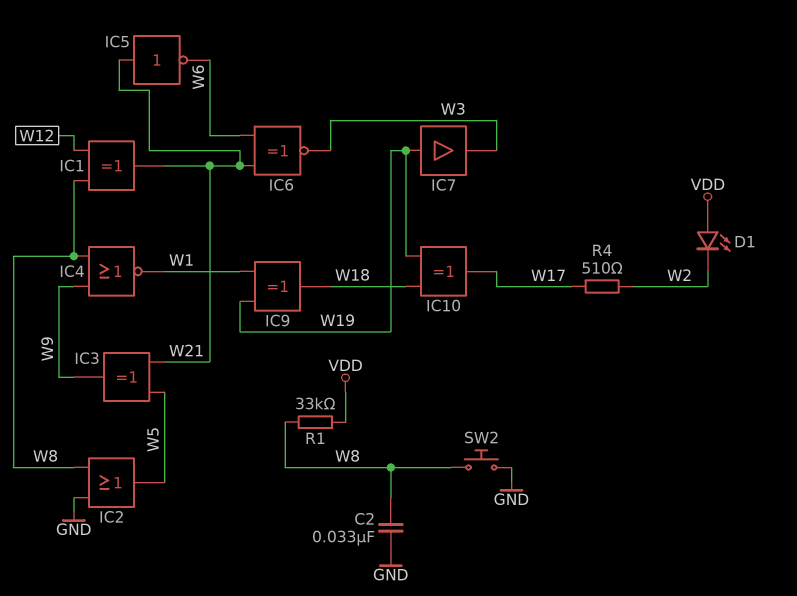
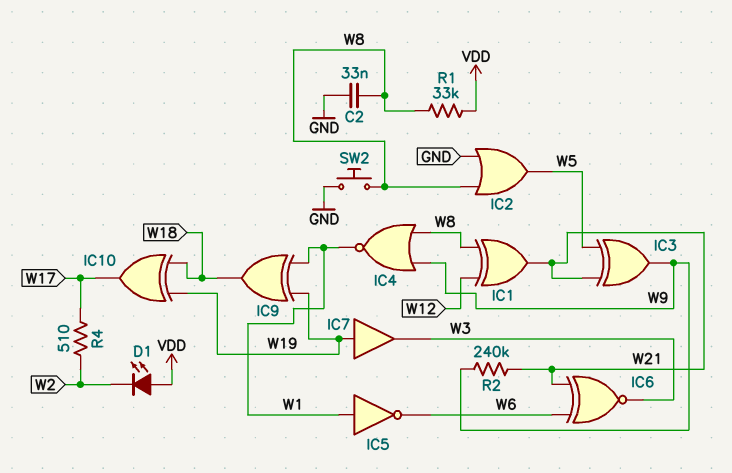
IC5: NOT (in W21, out W6) -> NOT (in W1, out W6)
R2: none -> 240k (W9, W21)

